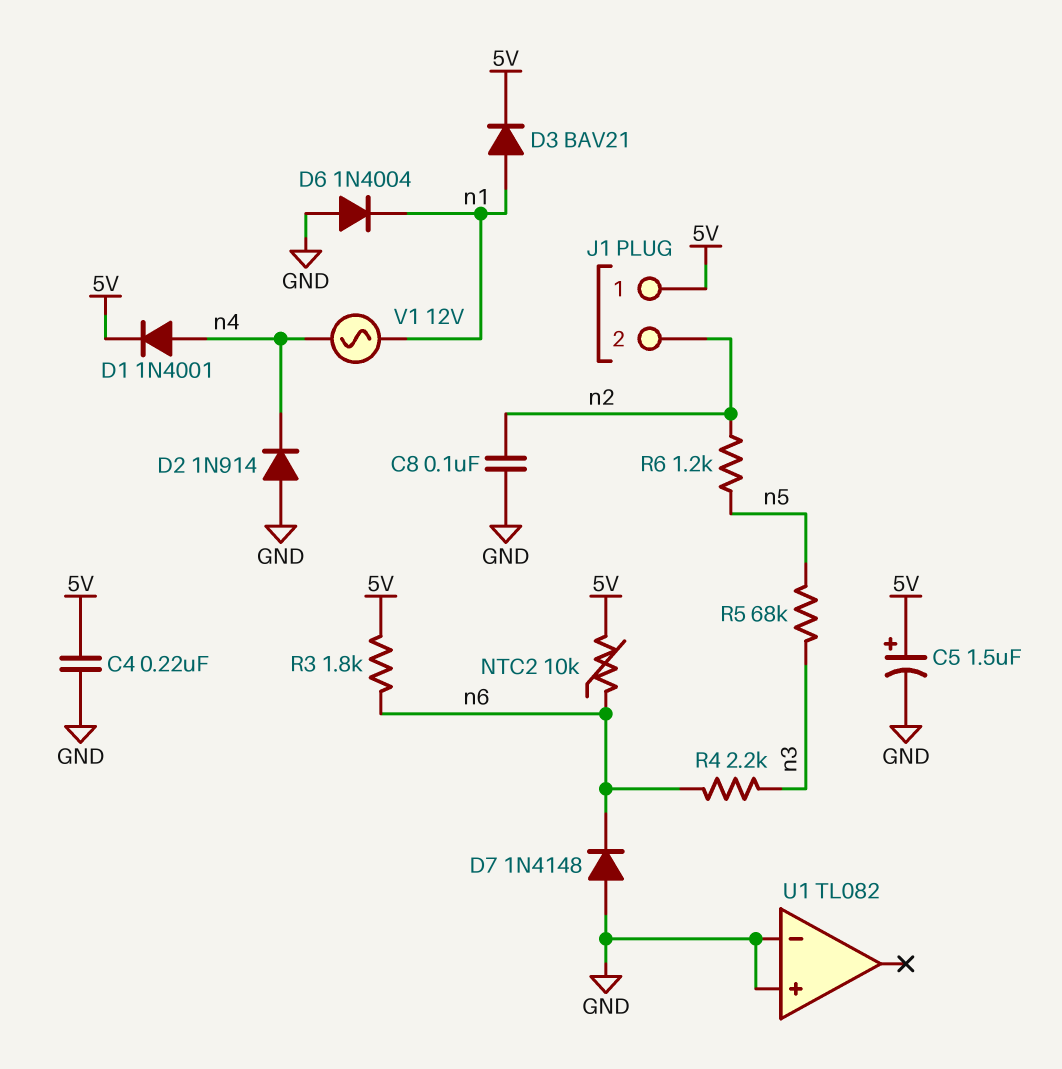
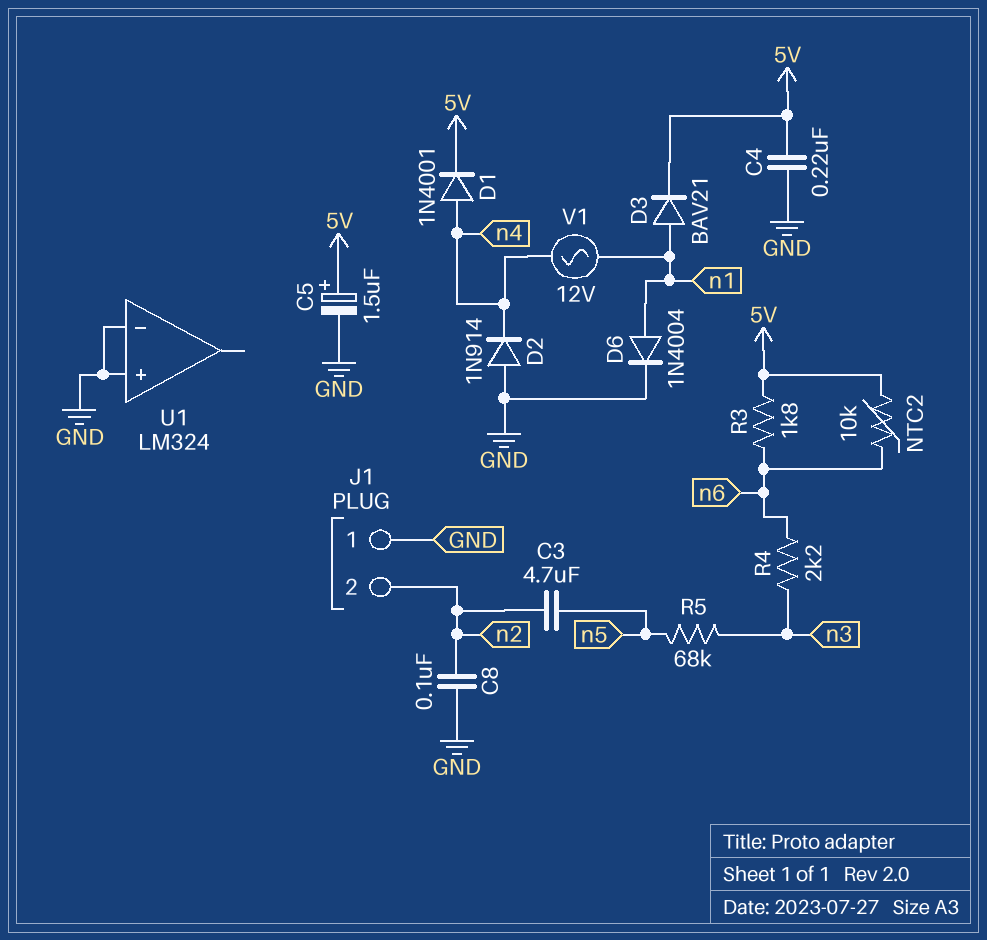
C3: none -> 4.7uF (n2, n5)
D6: diode 1N4004 (A GND, K n1) -> diode 1N4004 (A n1, K GND)
D7: diode 1N4148 (A GND, K n6) -> none
J1 pin 1: 5V -> GND
R6: 1.2k (n2, n5) -> none
U1: TL082 -> LM324

